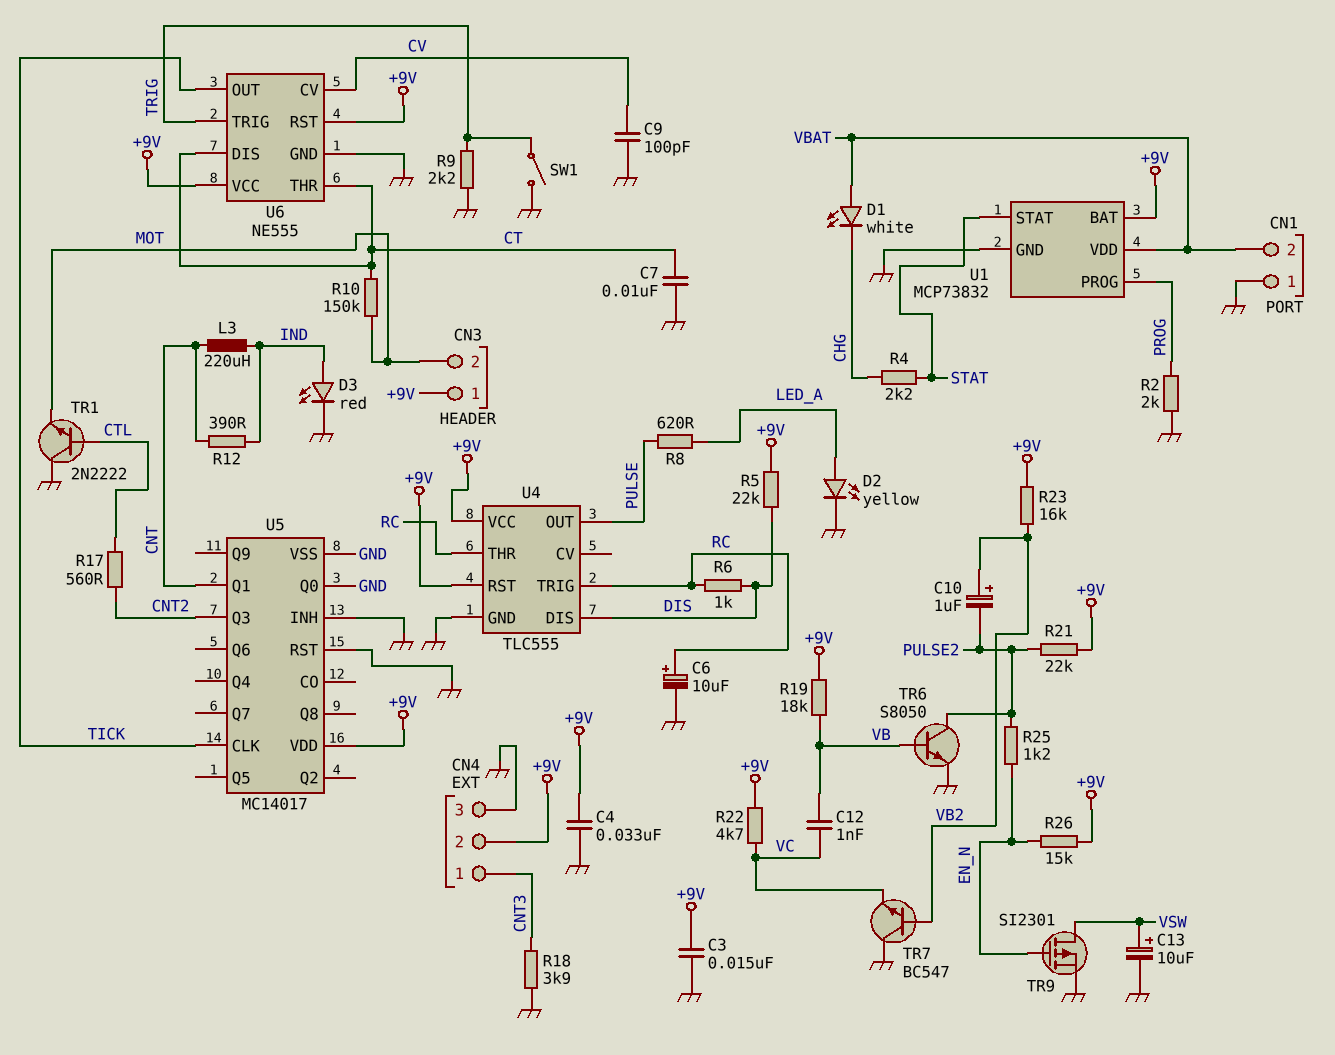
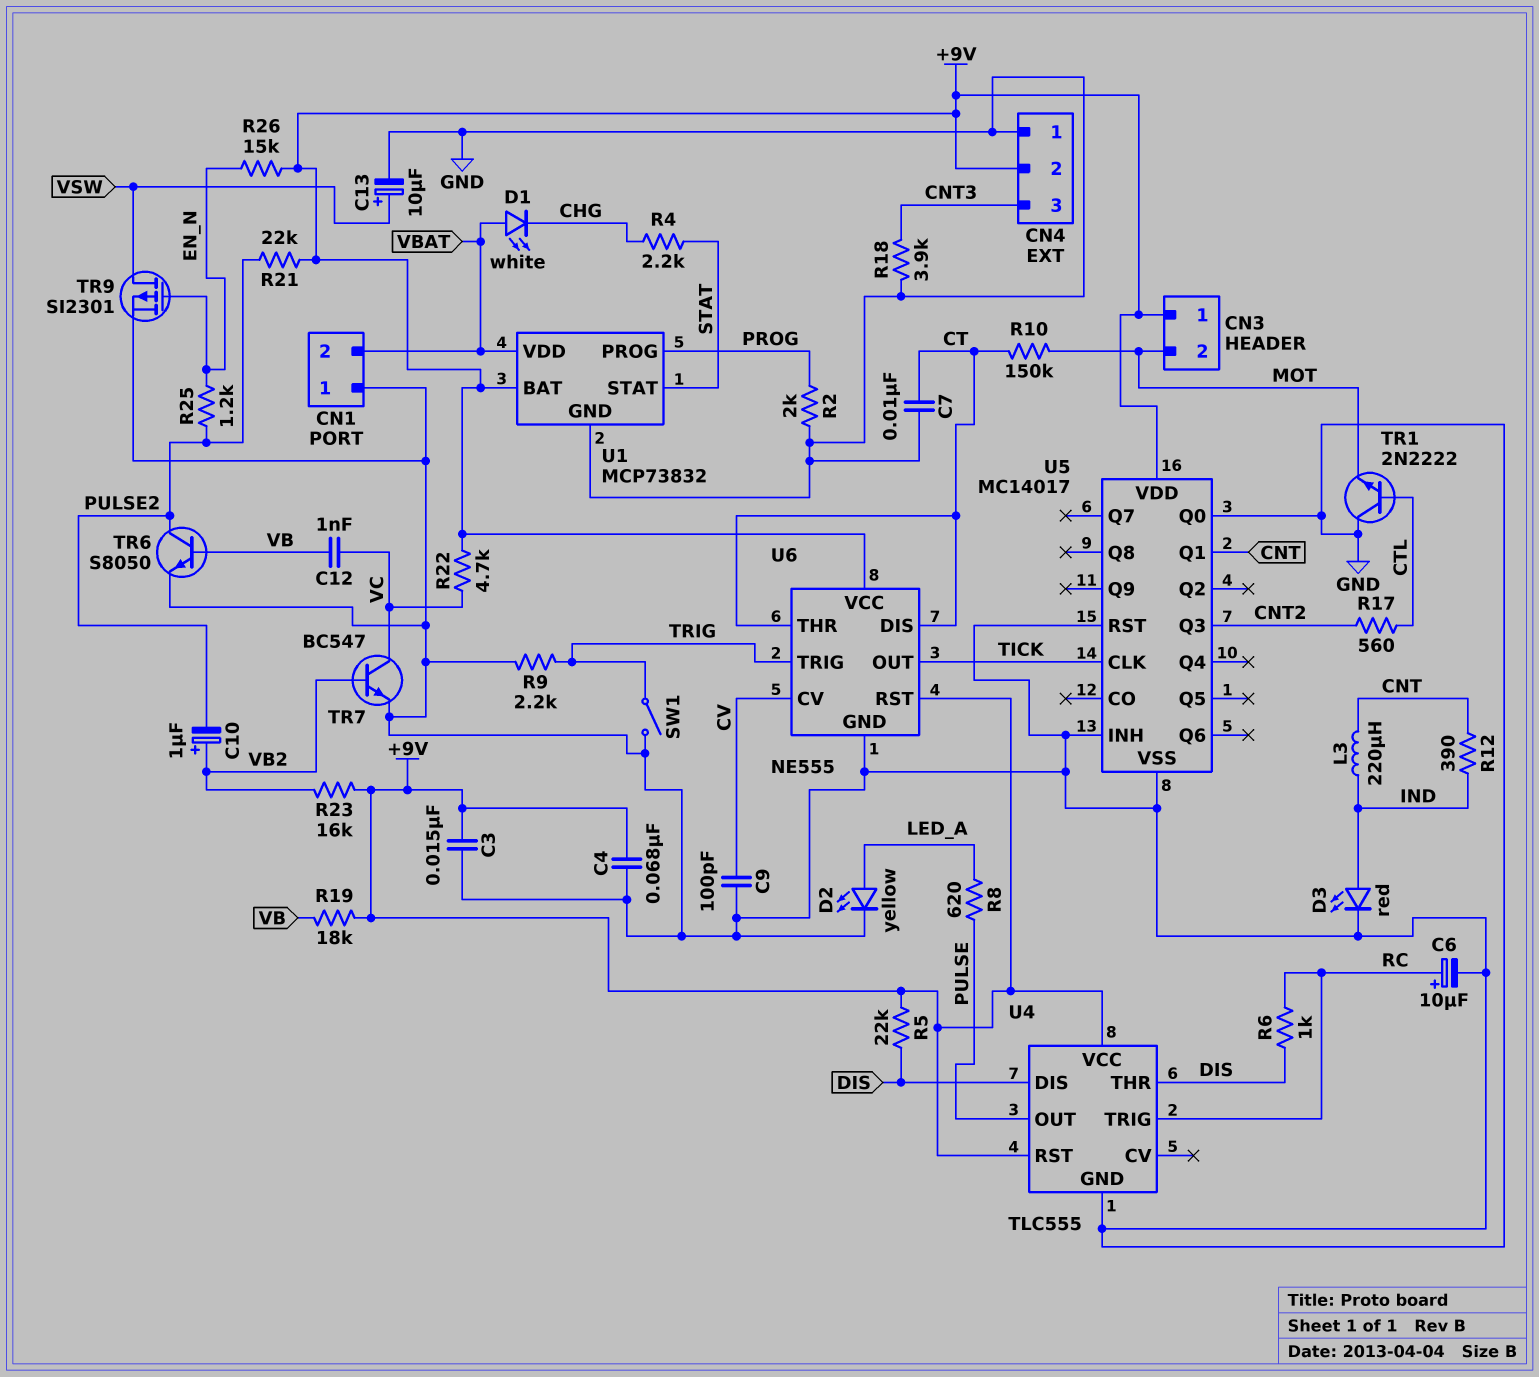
C4: 33nF (+9V, GND) -> 68nF (+9V, GND)
CN4 pin 1: CNT3 -> GND
CN4 pin 3: GND -> CNT3
TR7: NPN BC547 (B VB2, C GND, E VC) -> NPN BC547 (B VB2, C VC, E GND)
U4 pin THR: RC -> DIS

